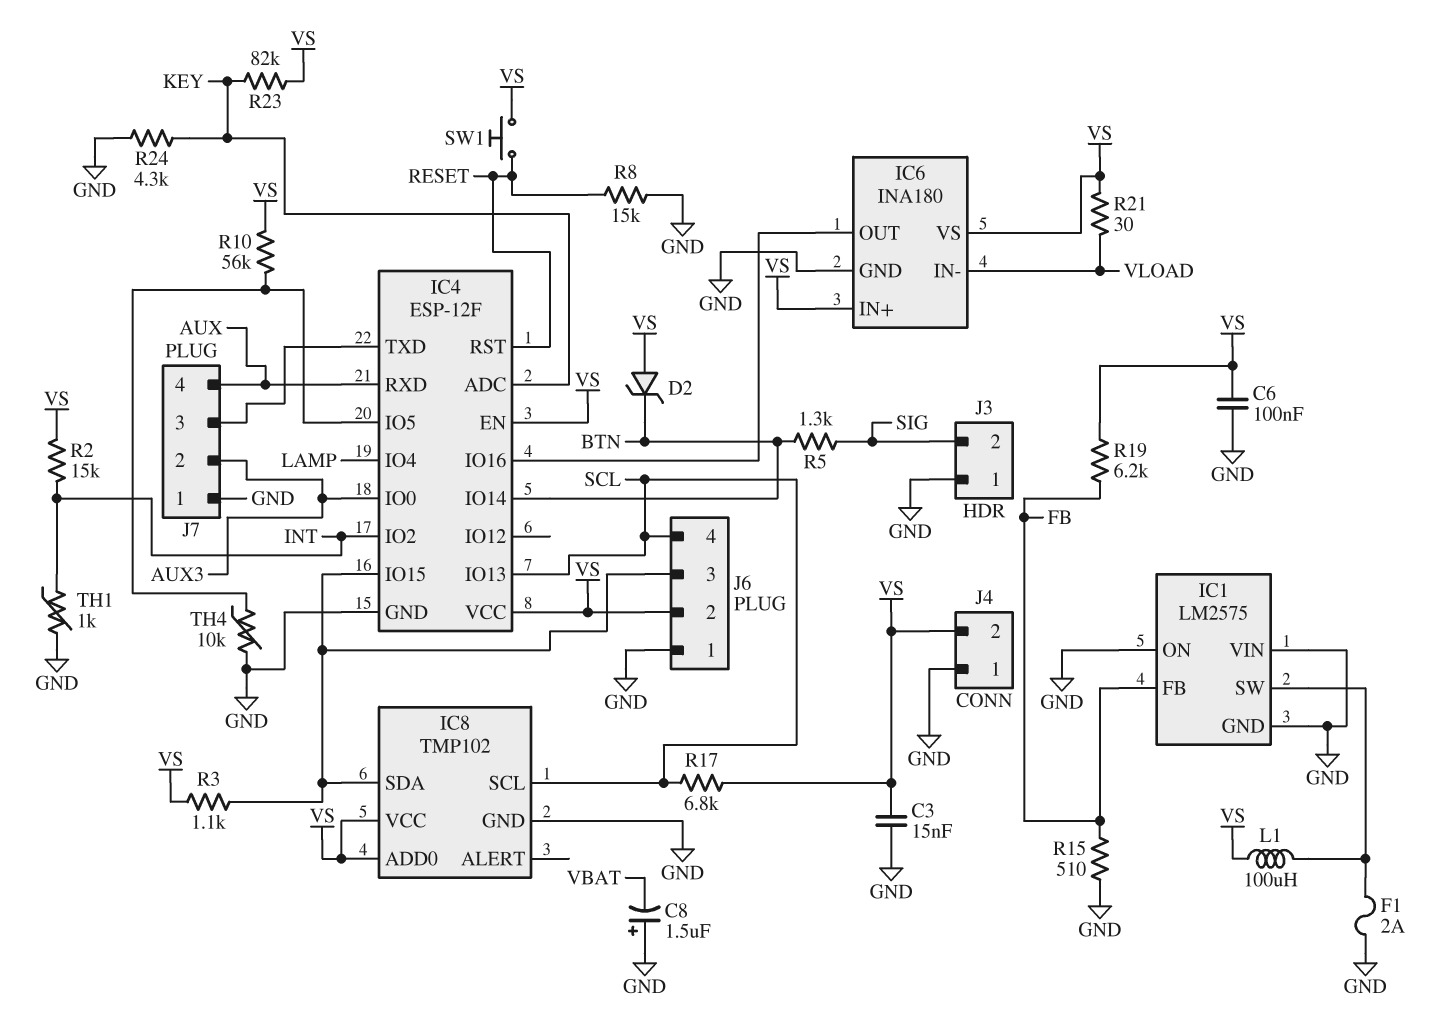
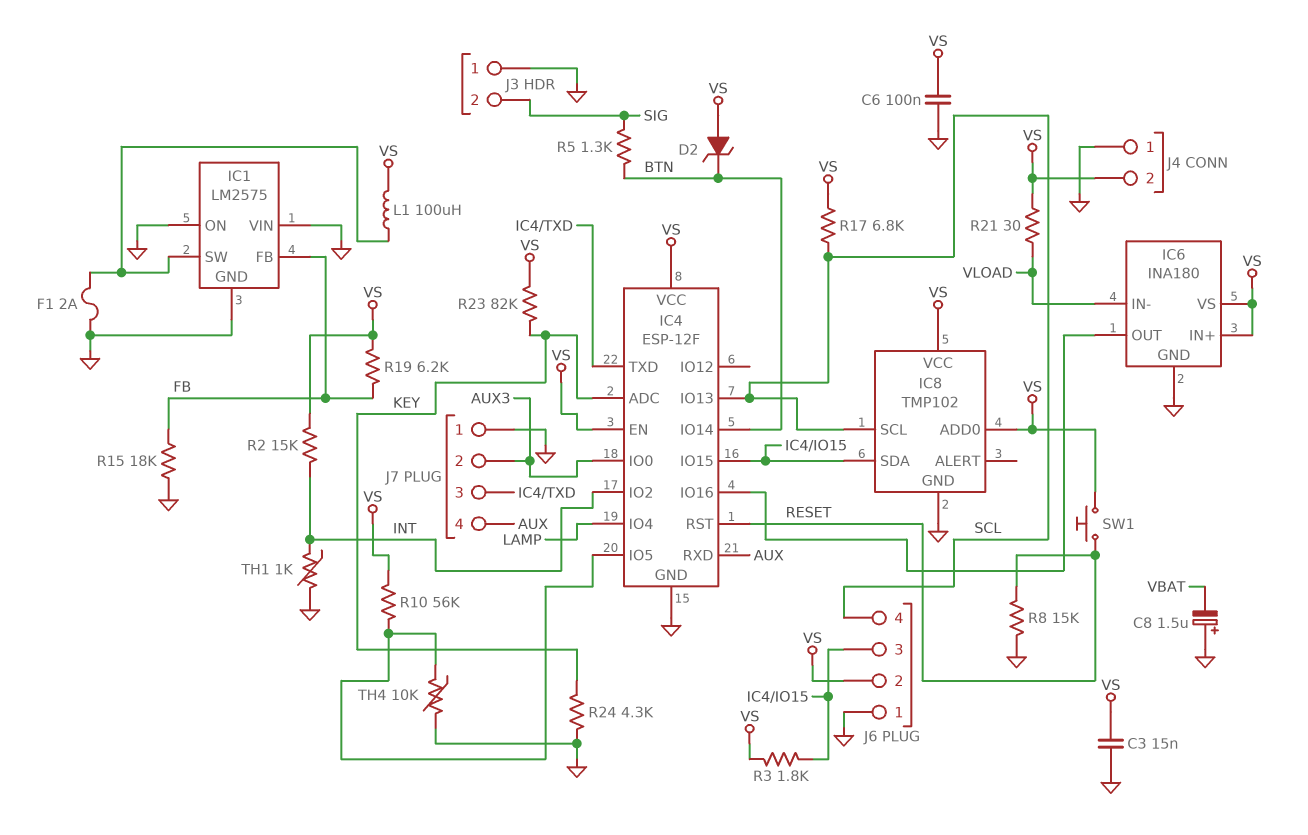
R3: 1.1k (IC4/IO15, VS) -> 1.8k (IC4/IO15, VS)
R15: 510 (FB, GND) -> 18k (FB, GND)

